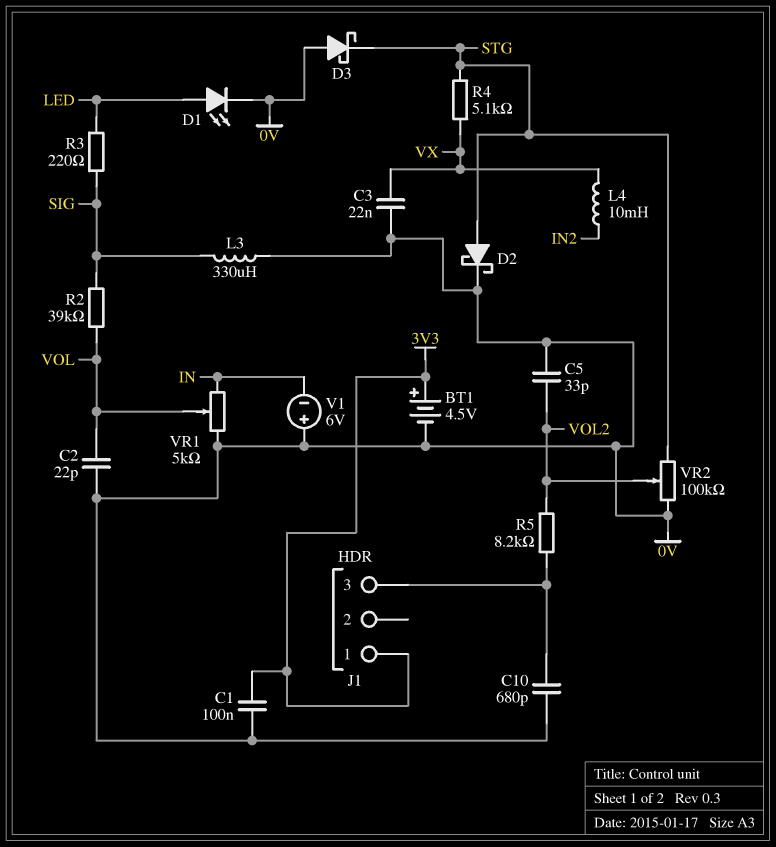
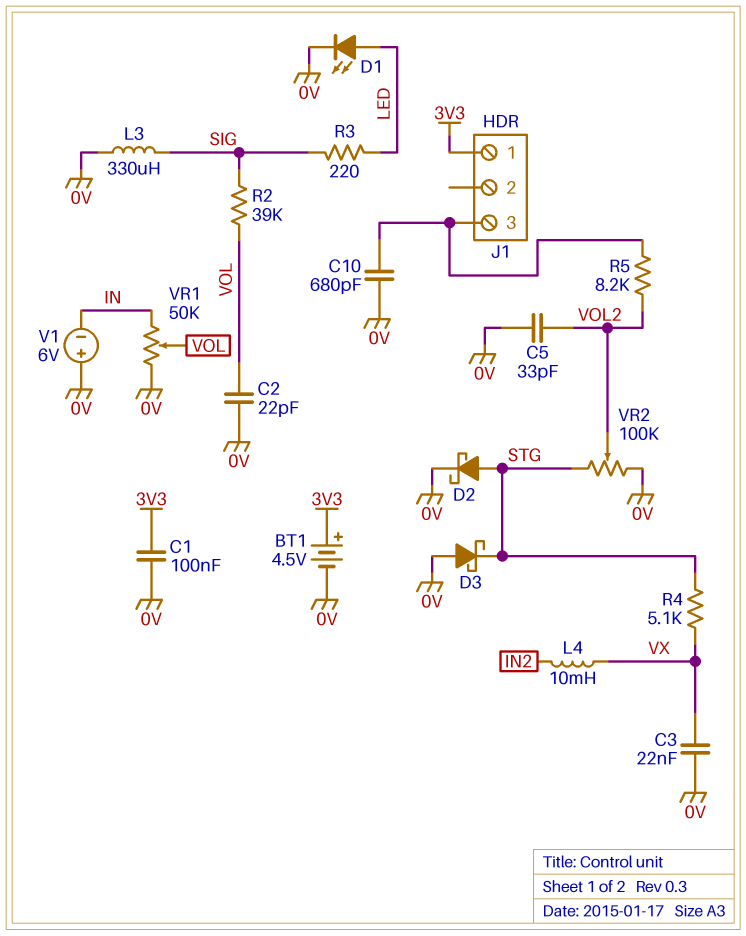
VR1: 5k (0V, IN, wiper VOL) -> 50k (0V, IN, wiper VOL)

